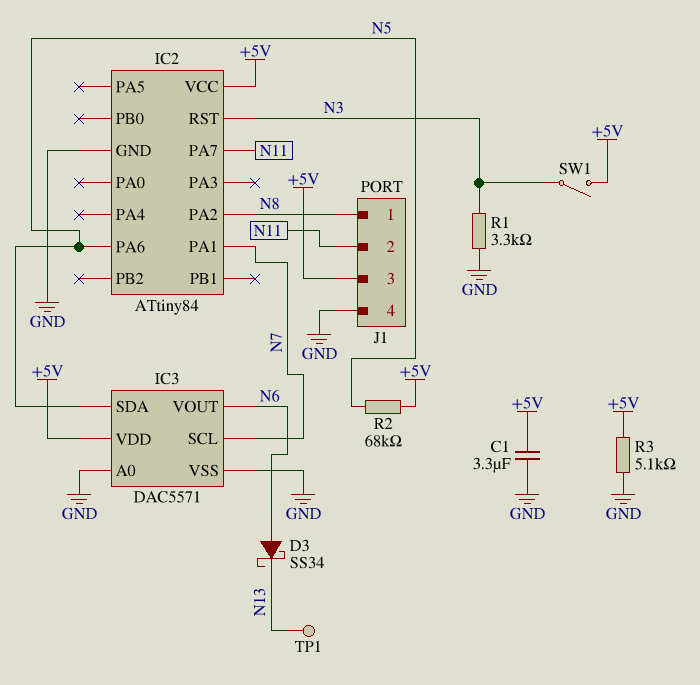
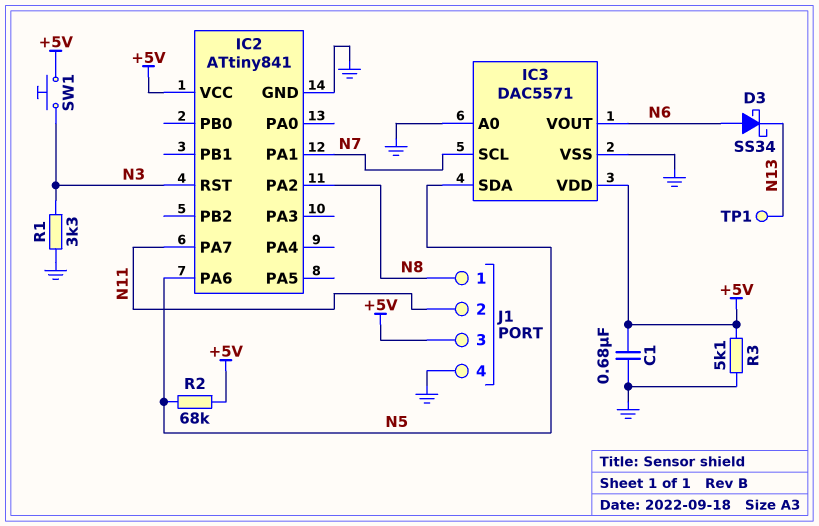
C1: 3.3uF (+5V, GND) -> 680nF (+5V, GND)
IC2: ATtiny84 -> ATtiny841
SW1: switch (+5V, N3) -> button (+5V, N3)

